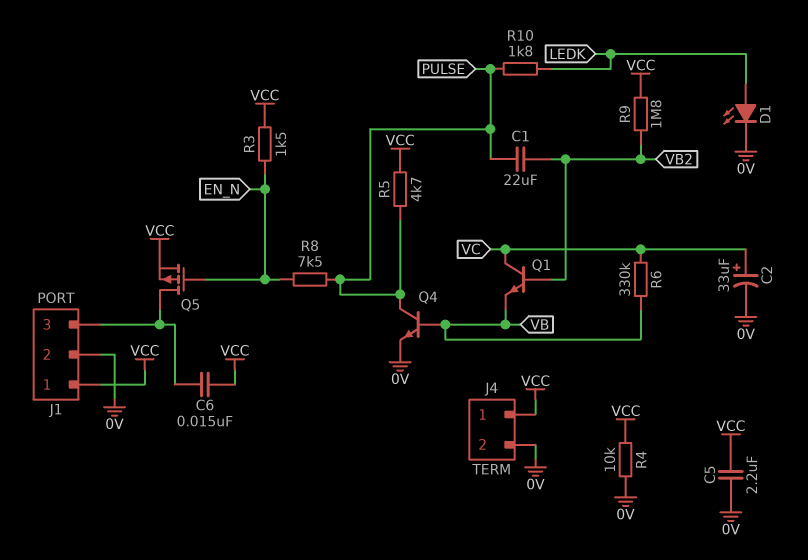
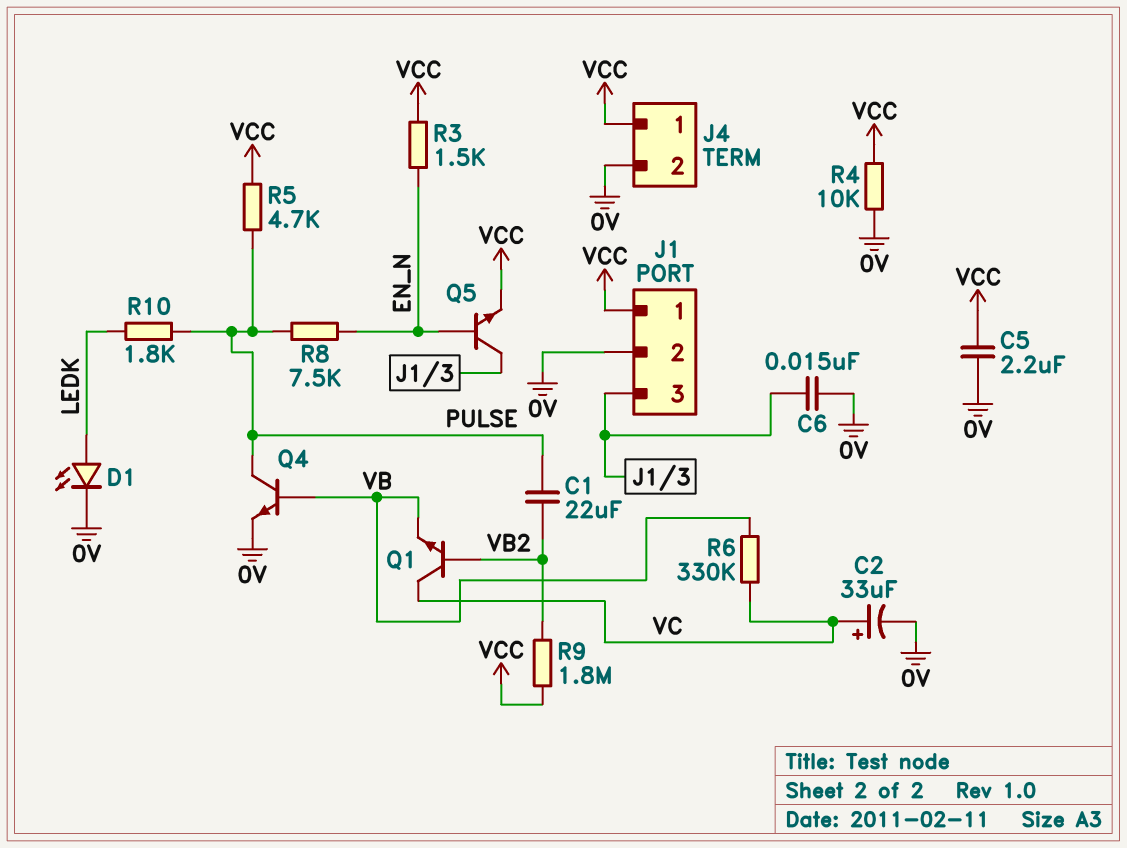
C6: 15nF (J1/3, VCC) -> 15nF (0V, J1/3)
Q5: PMOS (G EN_N, D J1/3, S VCC) -> NPN (B EN_N, C J1/3, E VCC)

